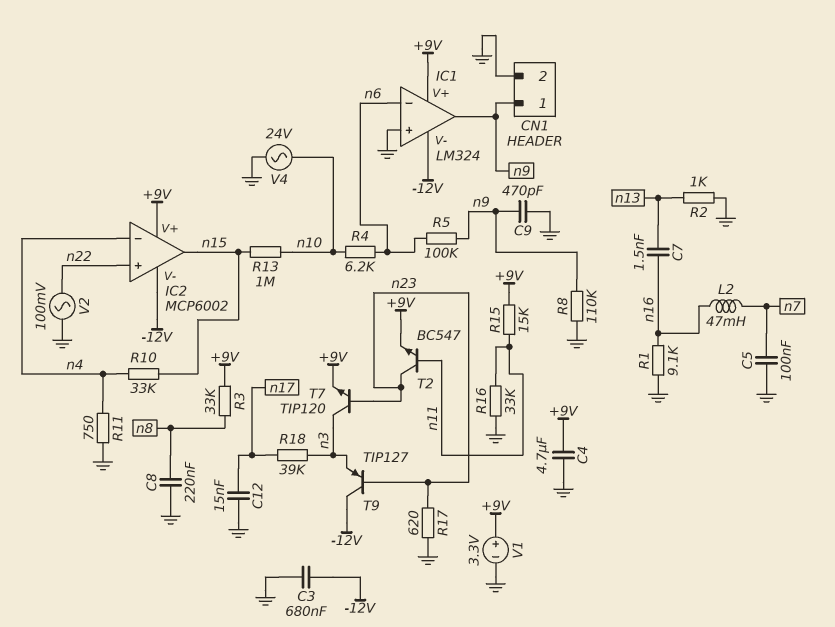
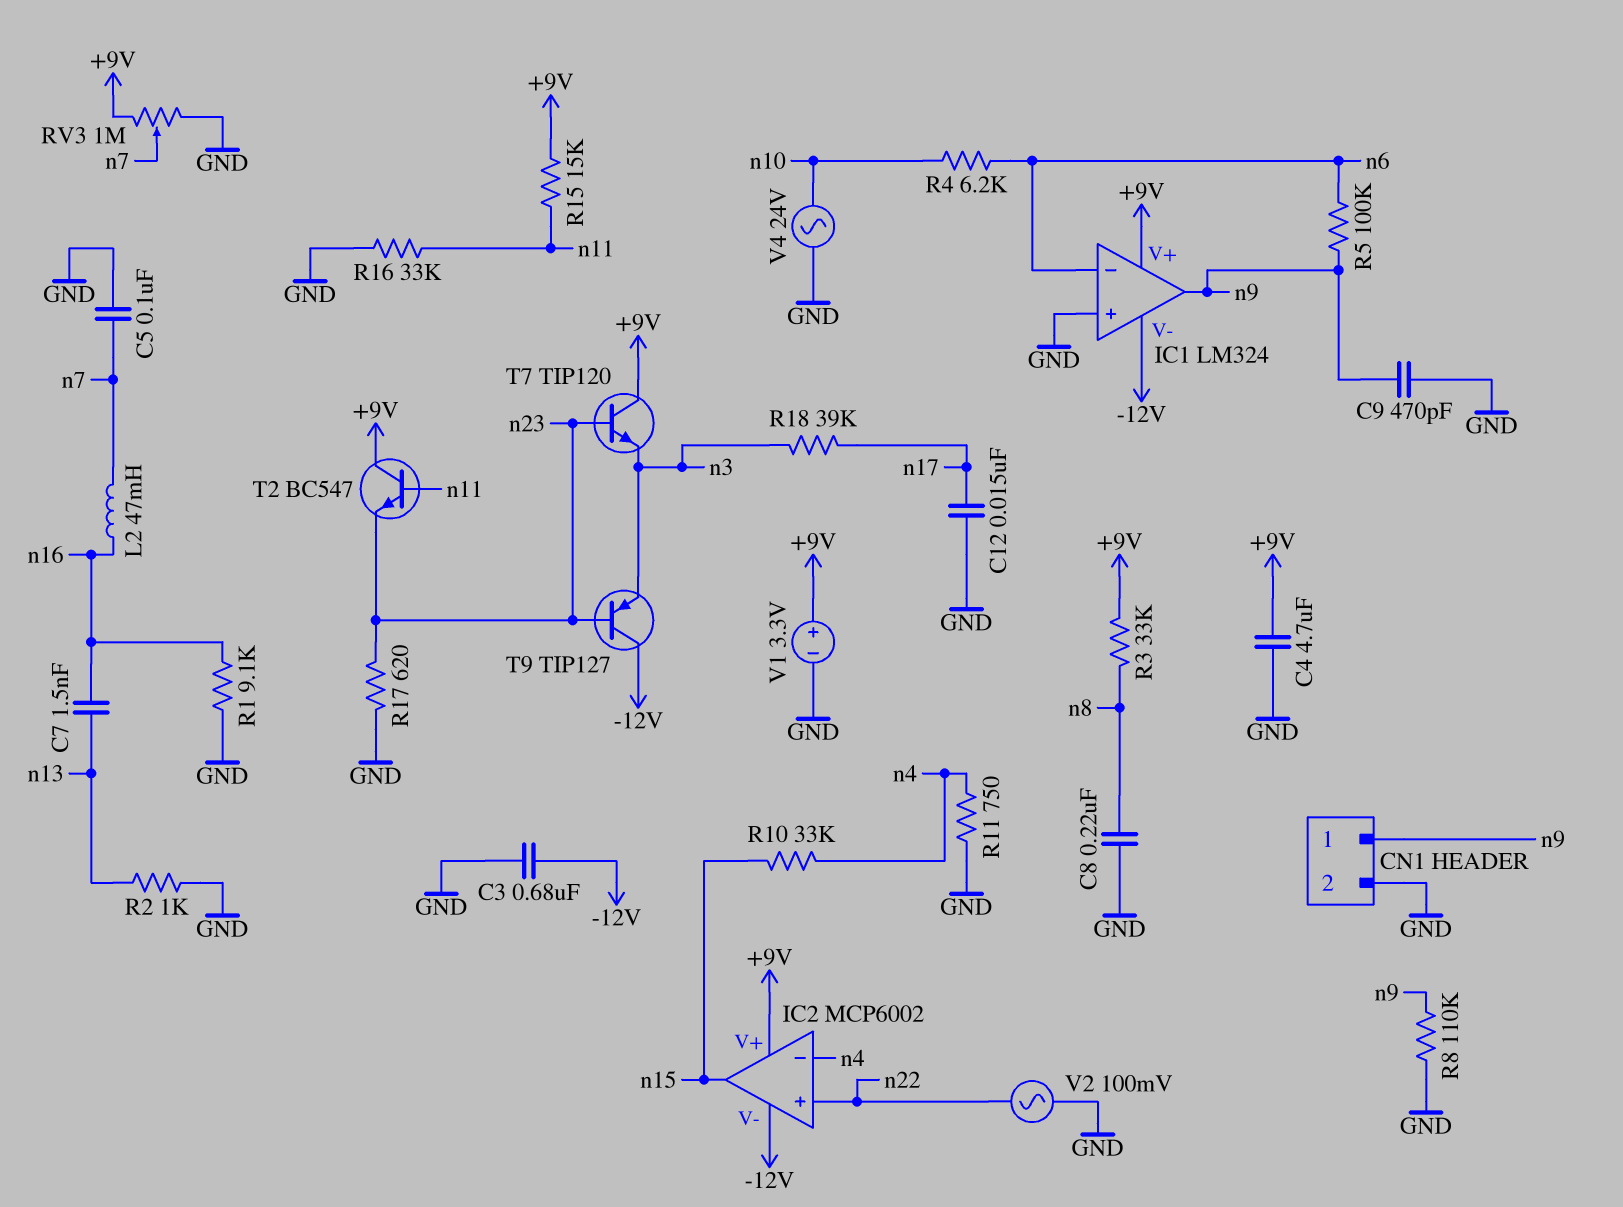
R13: 1M (n10, n15) -> none
RV3: none -> 1M (+9V, GND, wiper n7)
T2: NPN BC547 (B n11, C n23, E +9V) -> NPN BC547 (B n11, C +9V, E n23)
T7: NPN TIP120 (B n23, C n3, E +9V) -> NPN TIP120 (B n23, C +9V, E n3)

